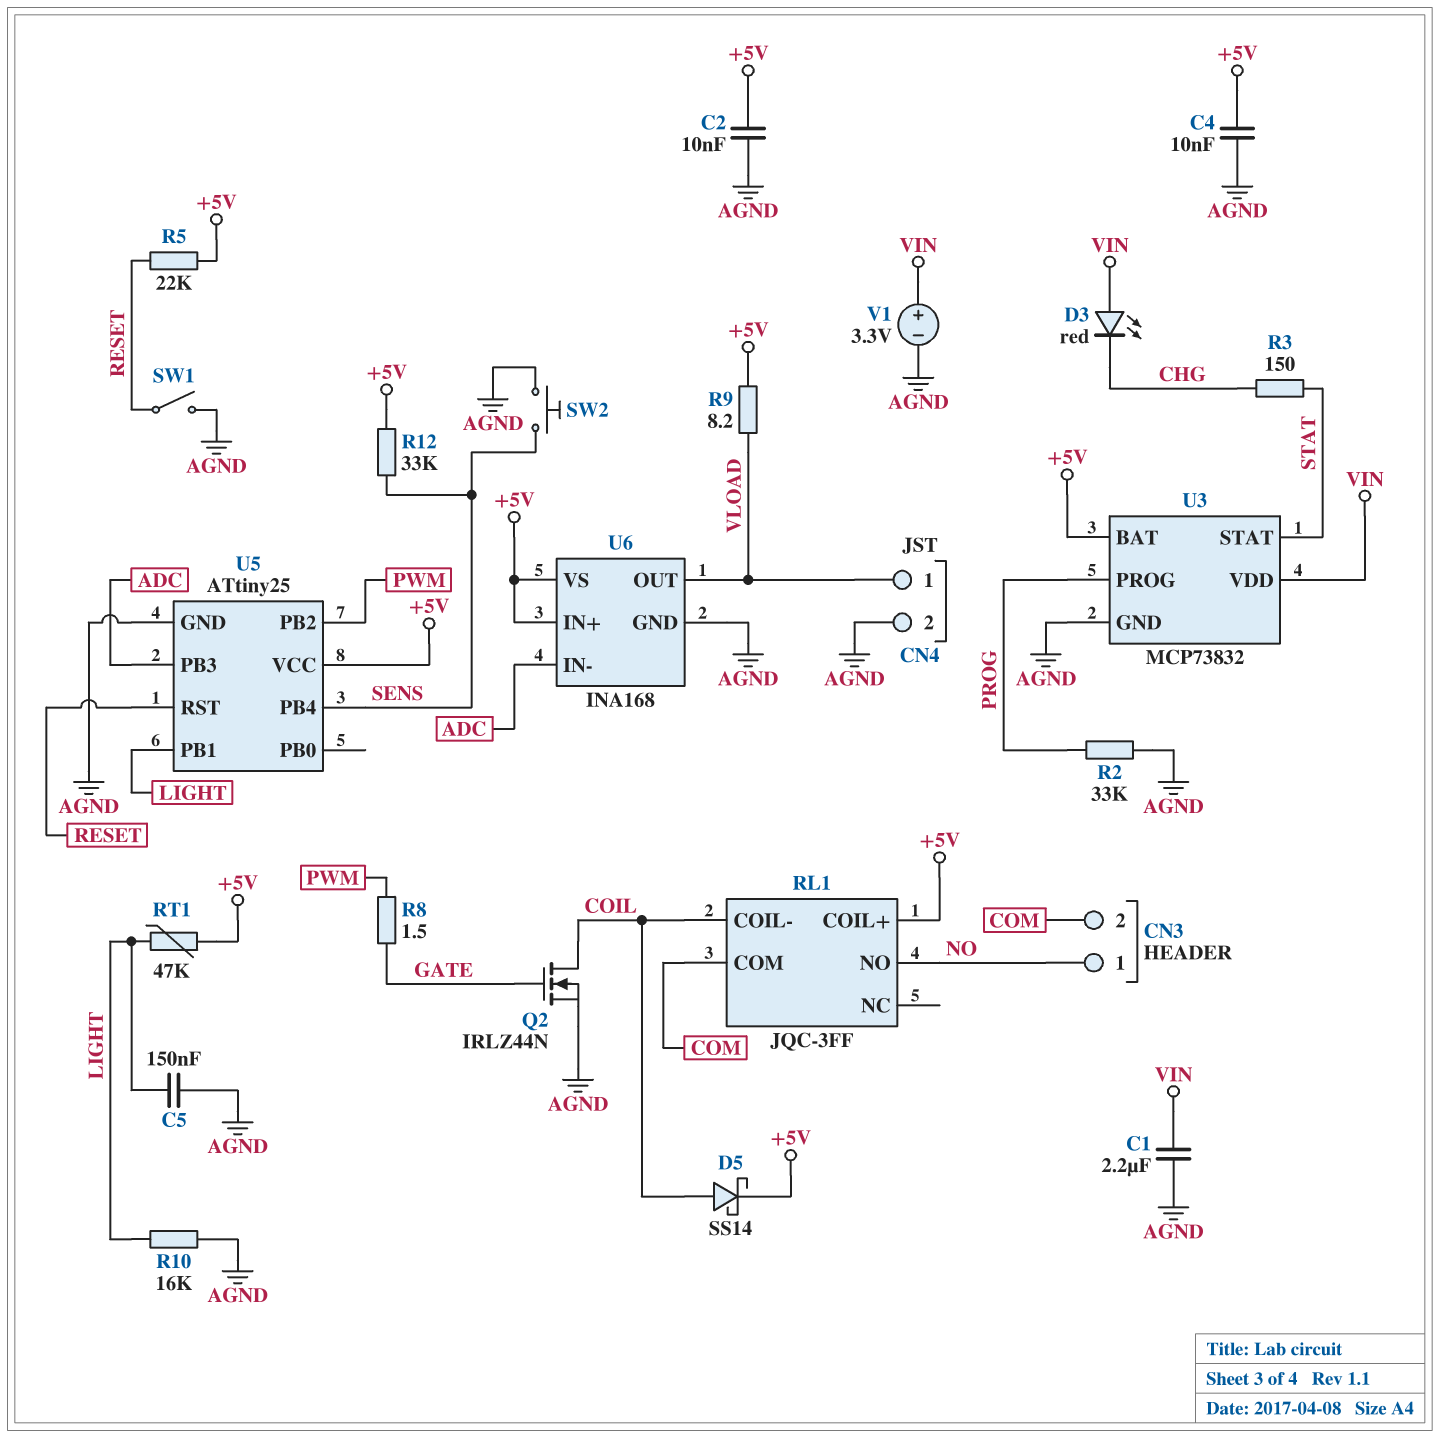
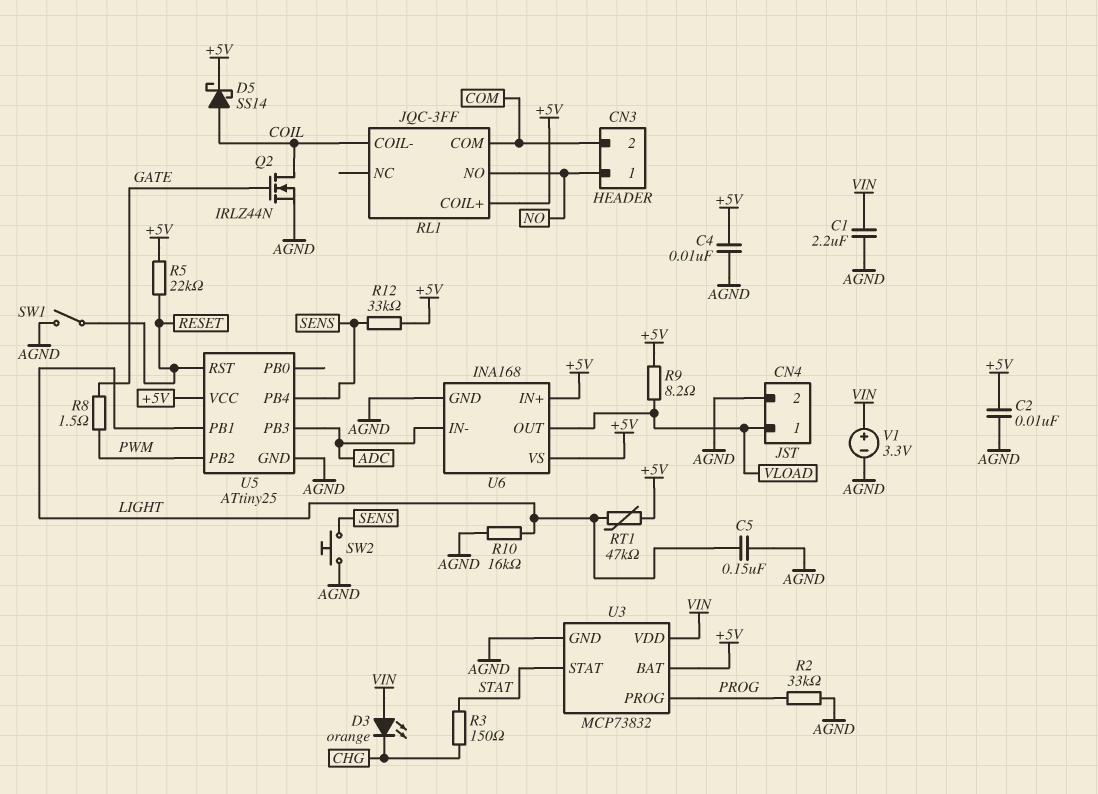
D3: LED red (A VIN, K CHG) -> LED orange (A VIN, K CHG)

